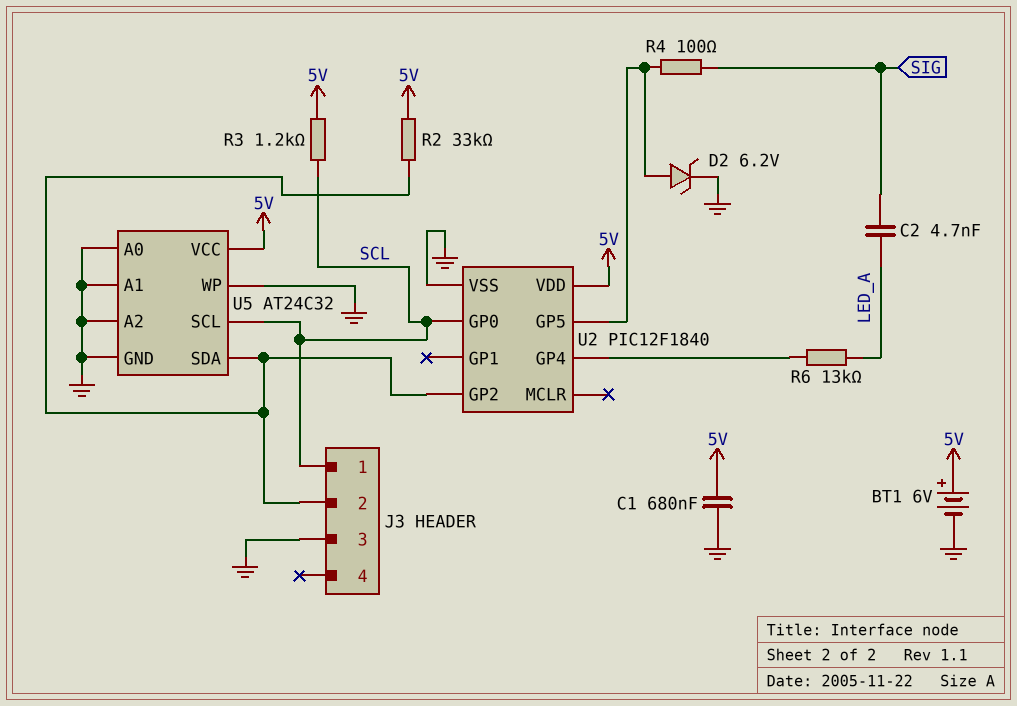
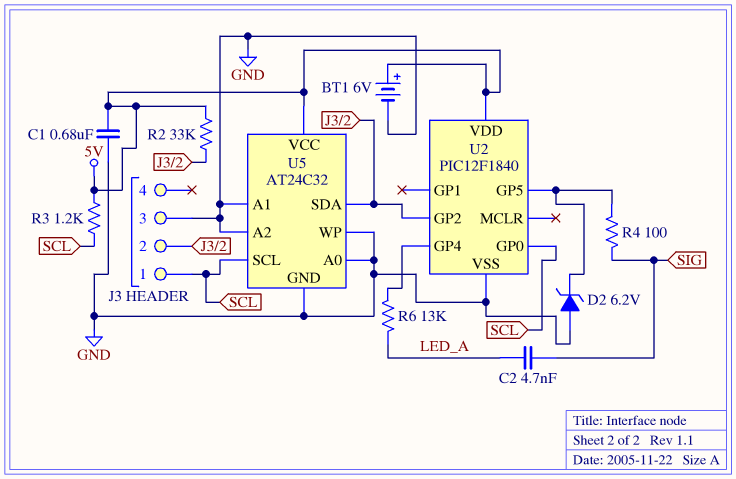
D2: zener 6.2V (A U2/GP5, K GND) -> zener 6.2V (A GND, K U2/GP5)

